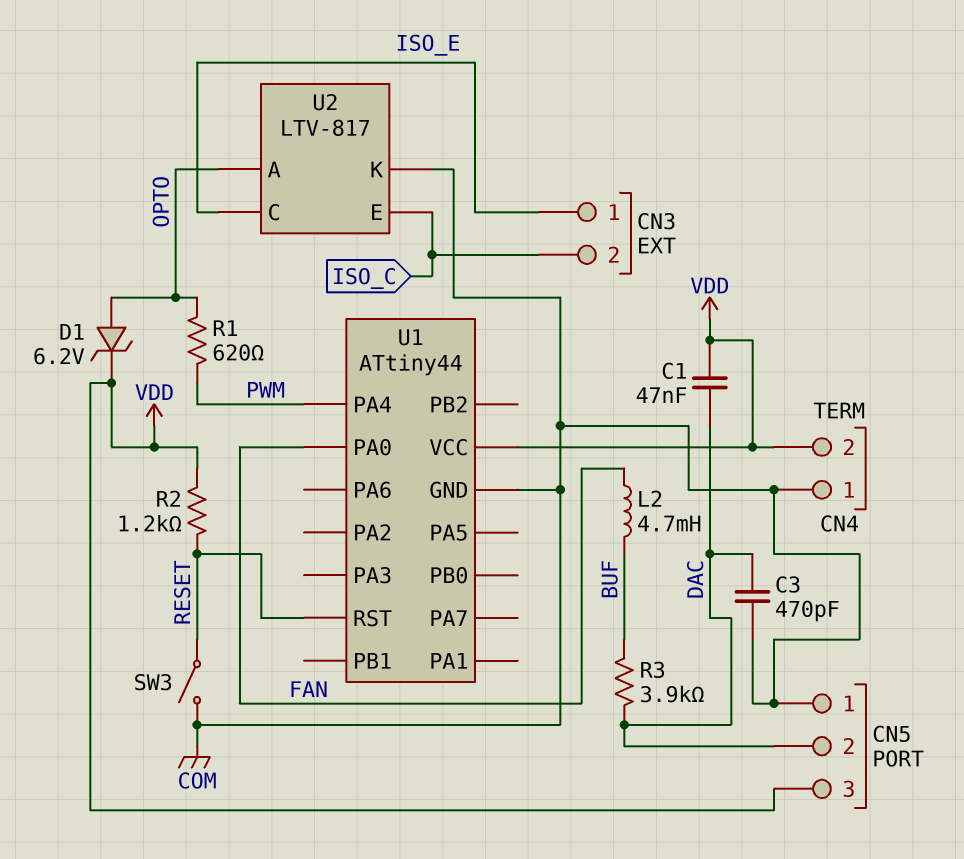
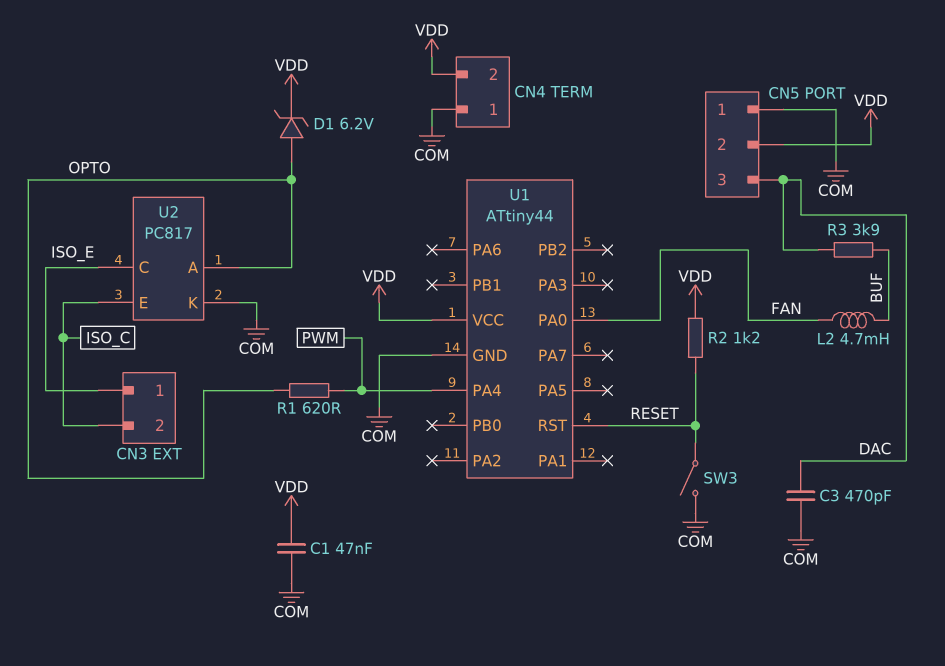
C1: 47nF (DAC, VDD) -> 47nF (COM, VDD)
CN5 pin 2: DAC -> VDD
CN5 pin 3: VDD -> DAC
U2: LTV-817 -> PC817

